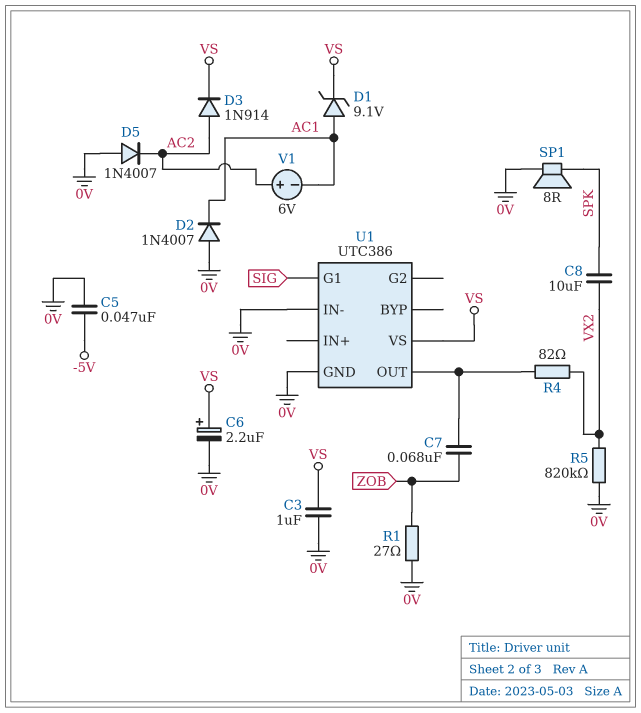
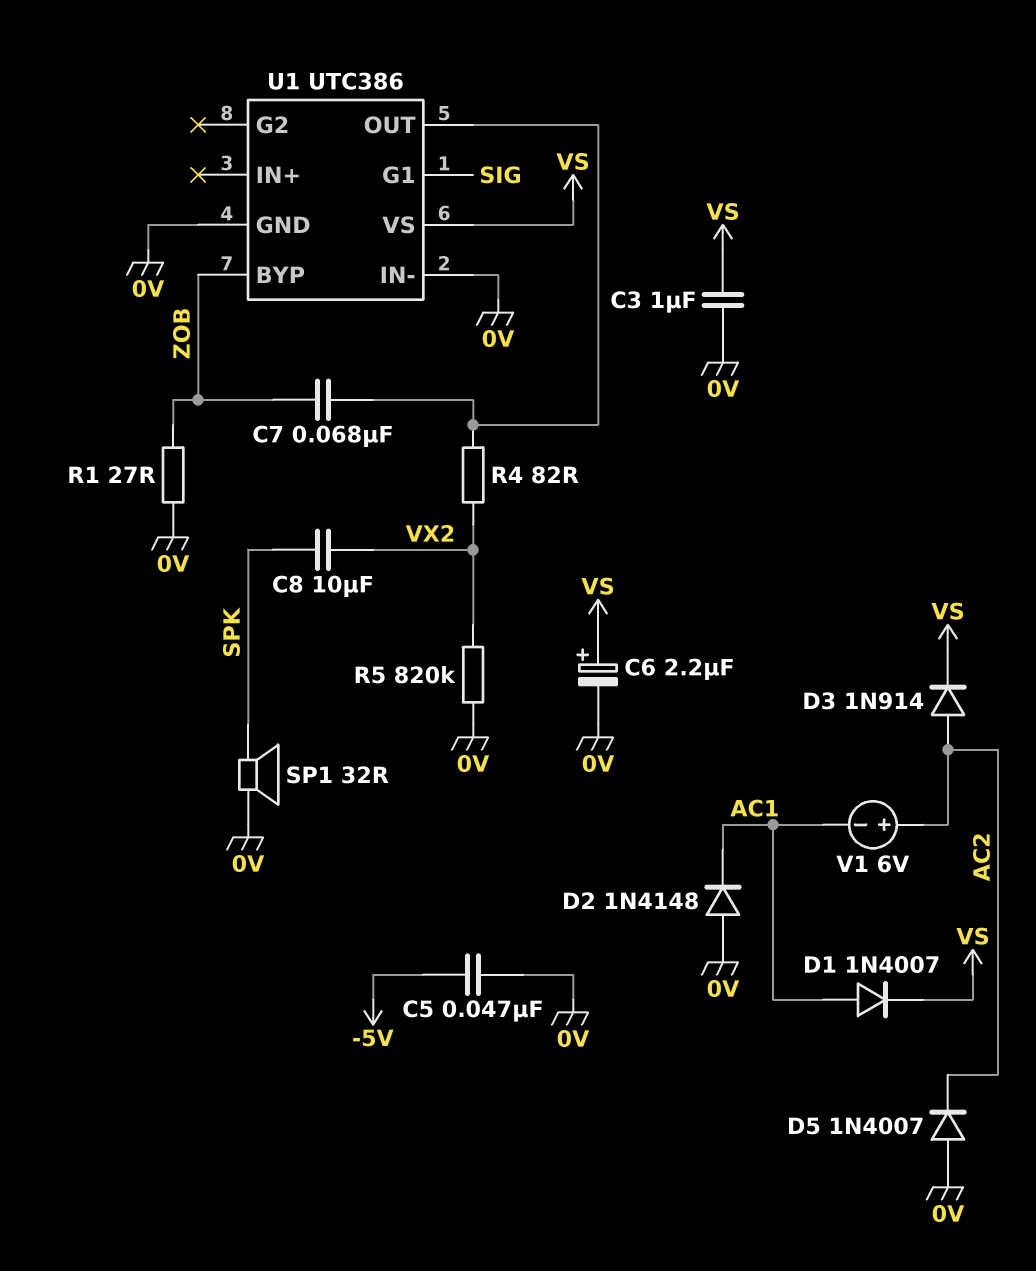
D1: zener 9.1V (A AC1, K VS) -> diode 1N4007 (A AC1, K VS)
D2: diode 1N4007 (A 0V, K AC1) -> diode 1N4148 (A 0V, K AC1)
SP1: speaker 8R (0V, SPK) -> speaker 32R (0V, SPK)
U1 pin BYP: none -> ZOB

